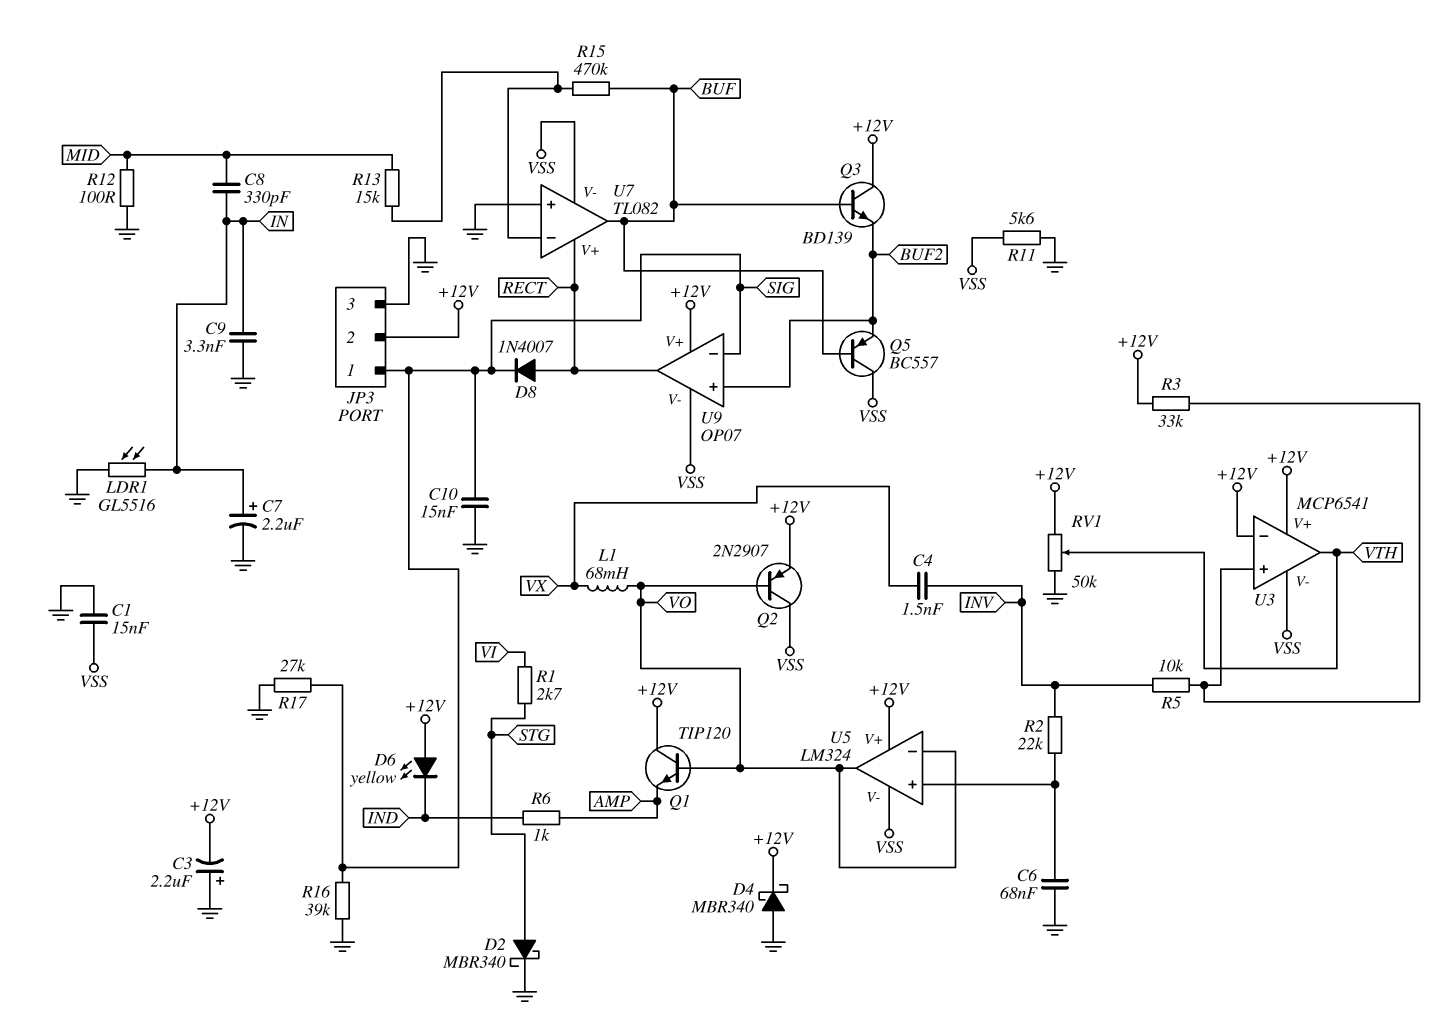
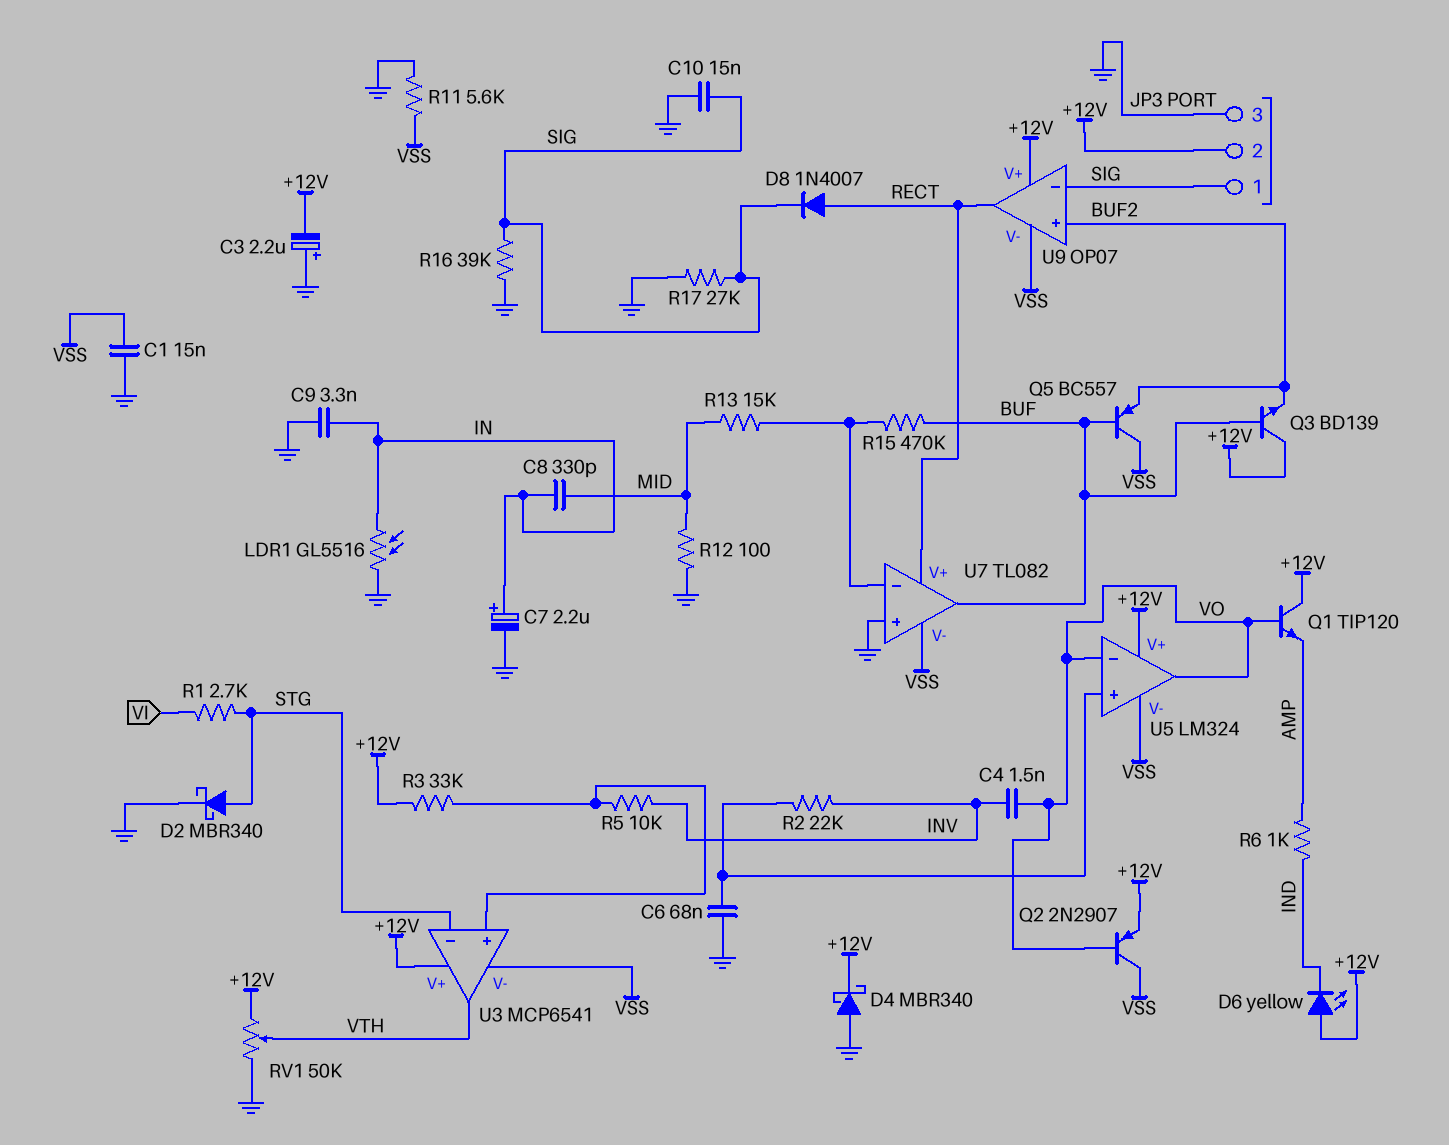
C4: 1.5nF (INV, VX) -> 1.5nF (INV, VO)
L1: 68mH (VO, VX) -> none
U3 pin in-: +12V -> STG

